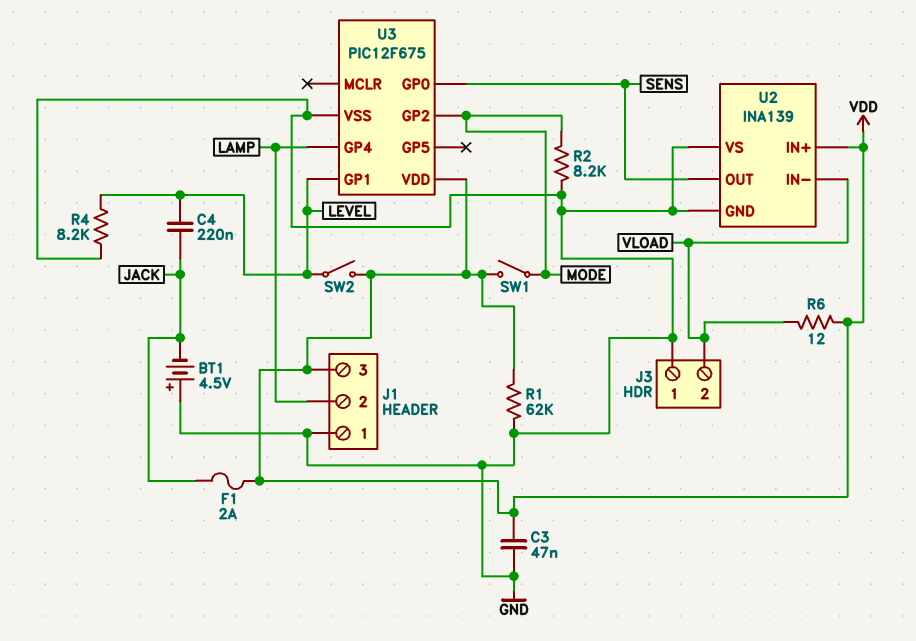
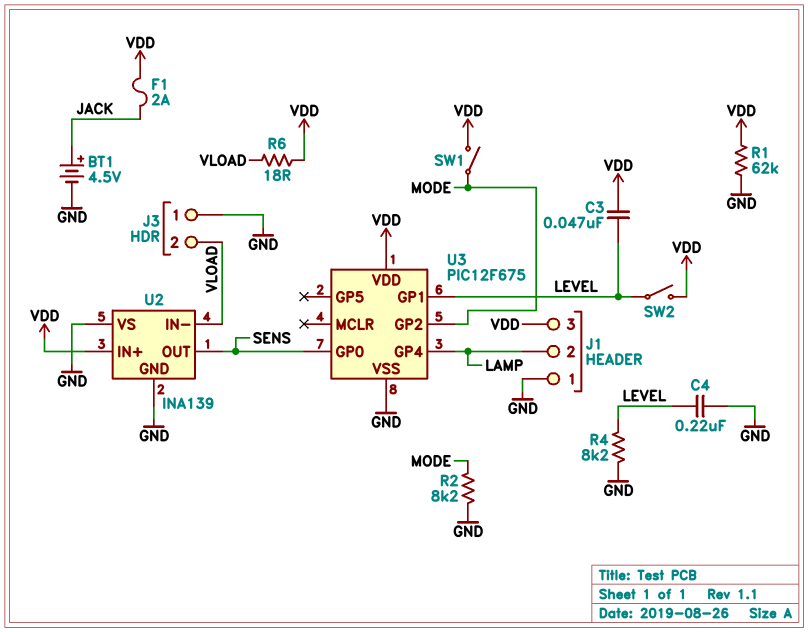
BT1: 4.5V (plus GND, minus JACK) -> 4.5V (plus JACK, minus GND)
C3: 47nF (GND, VDD) -> 47nF (LEVEL, VDD)
C4: 220nF (JACK, LEVEL) -> 220nF (GND, LEVEL)
R6: 12 (VDD, VLOAD) -> 18 (VDD, VLOAD)

